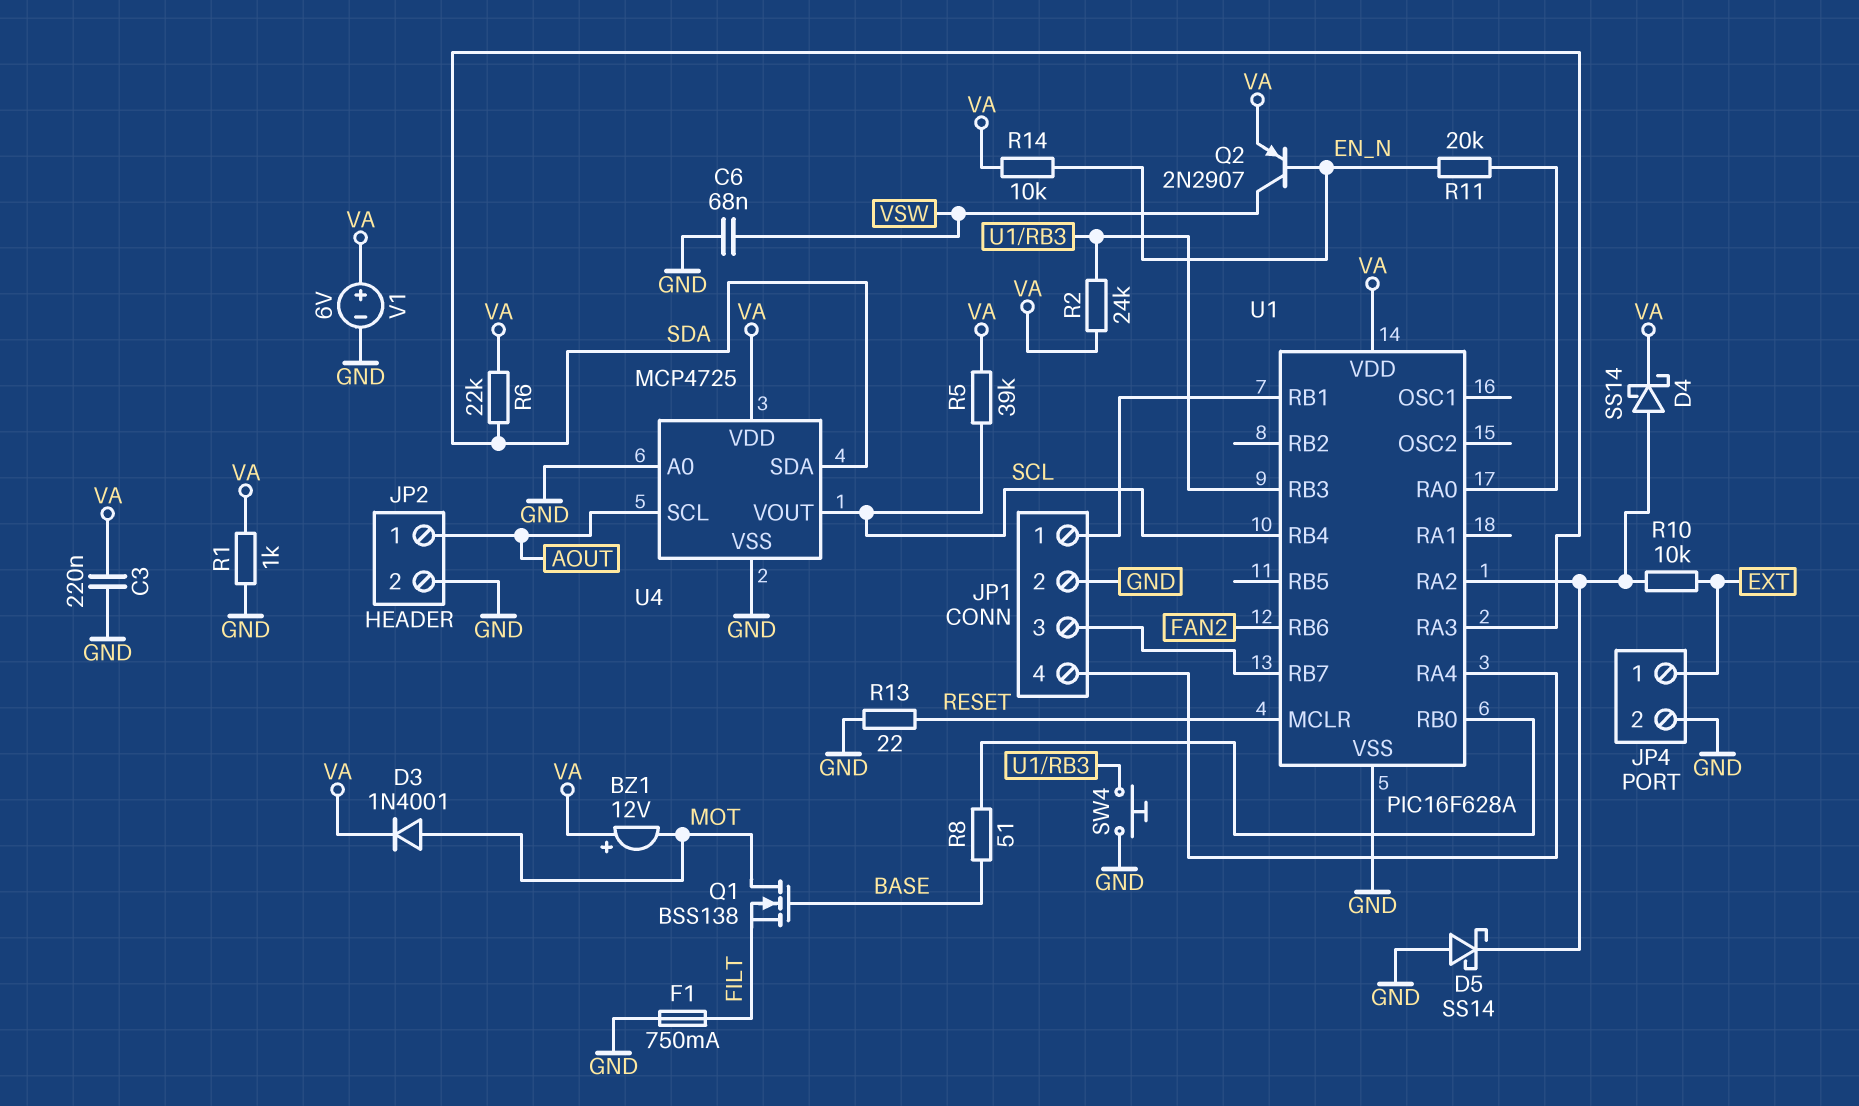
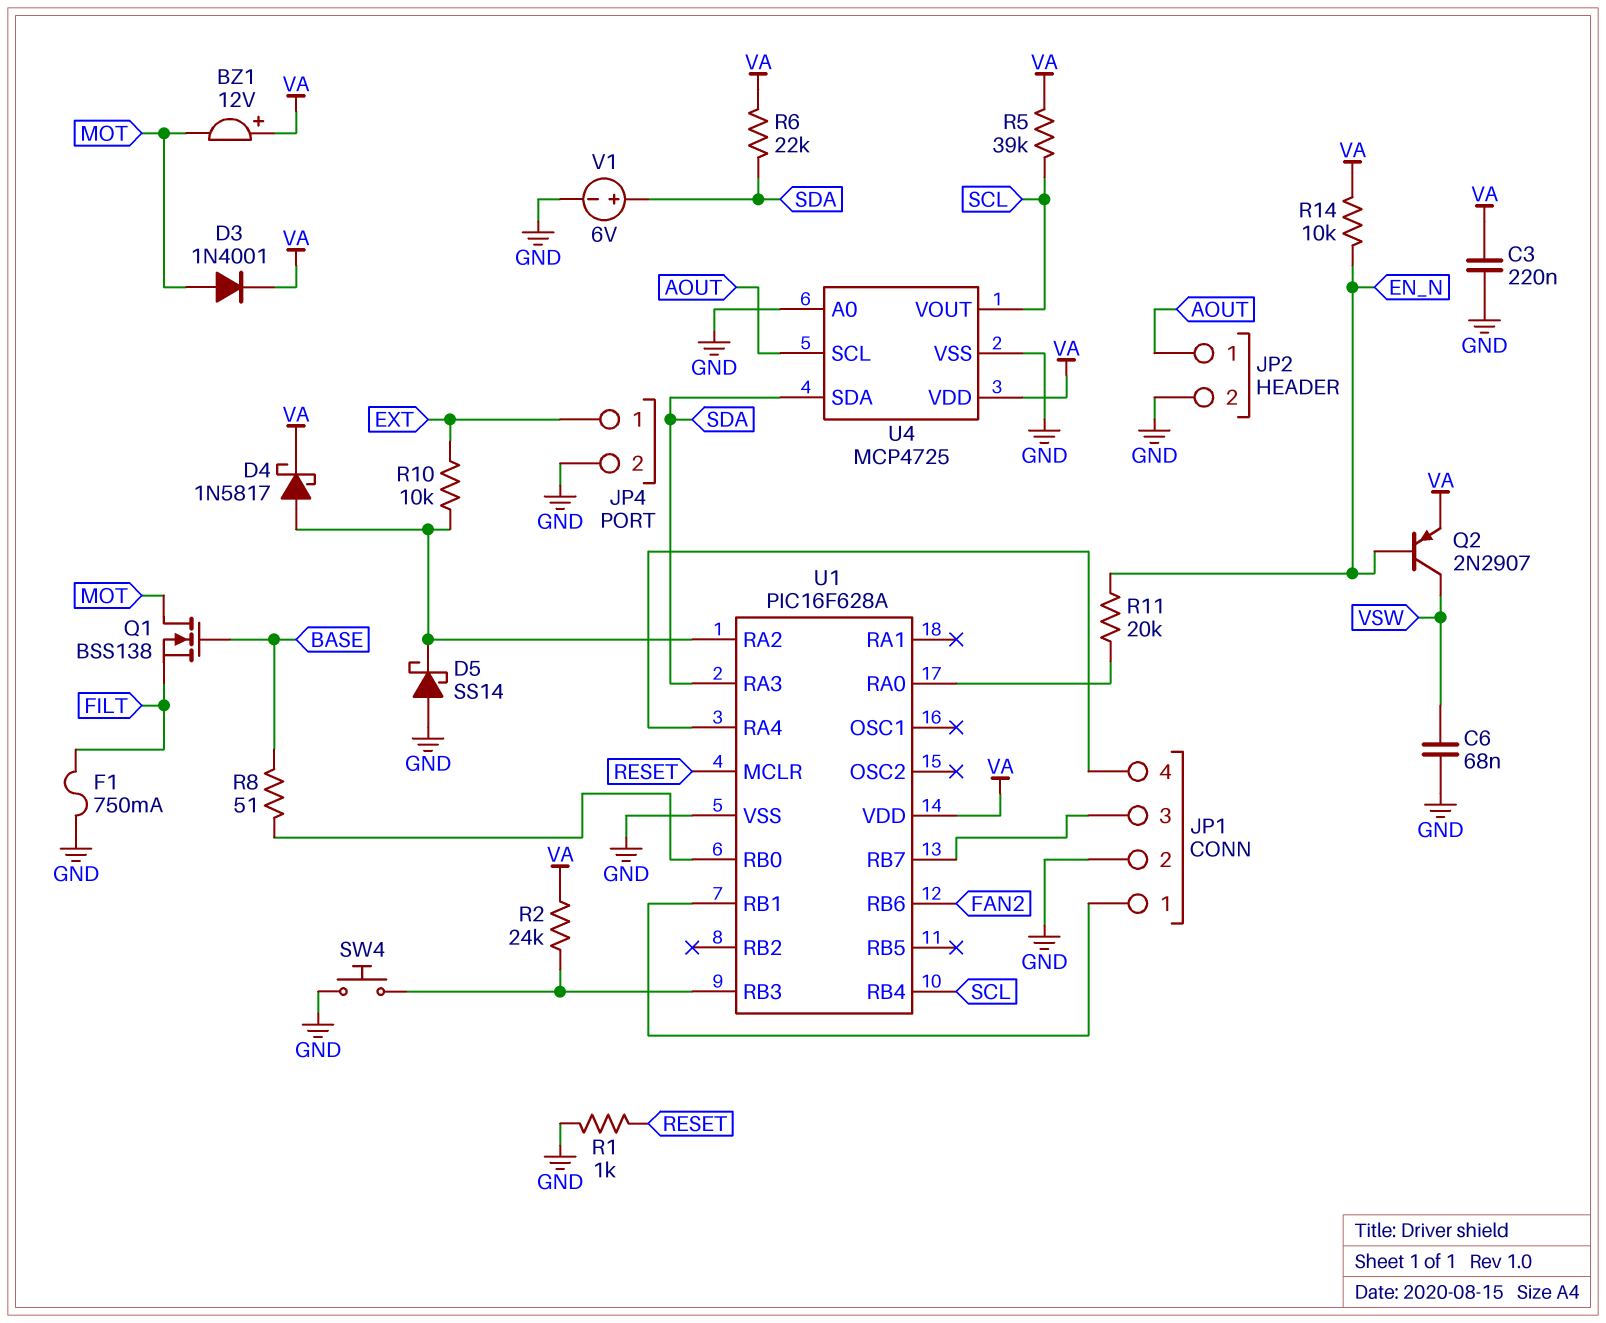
D4: schottky SS14 (A U1/RA2, K VA) -> schottky 1N5817 (A U1/RA2, K VA)
R1: 1k (GND, VA) -> 1k (GND, RESET)
R13: 22 (GND, RESET) -> none
V1: 6V (plus VA, minus GND) -> 6V (plus SDA, minus GND)

